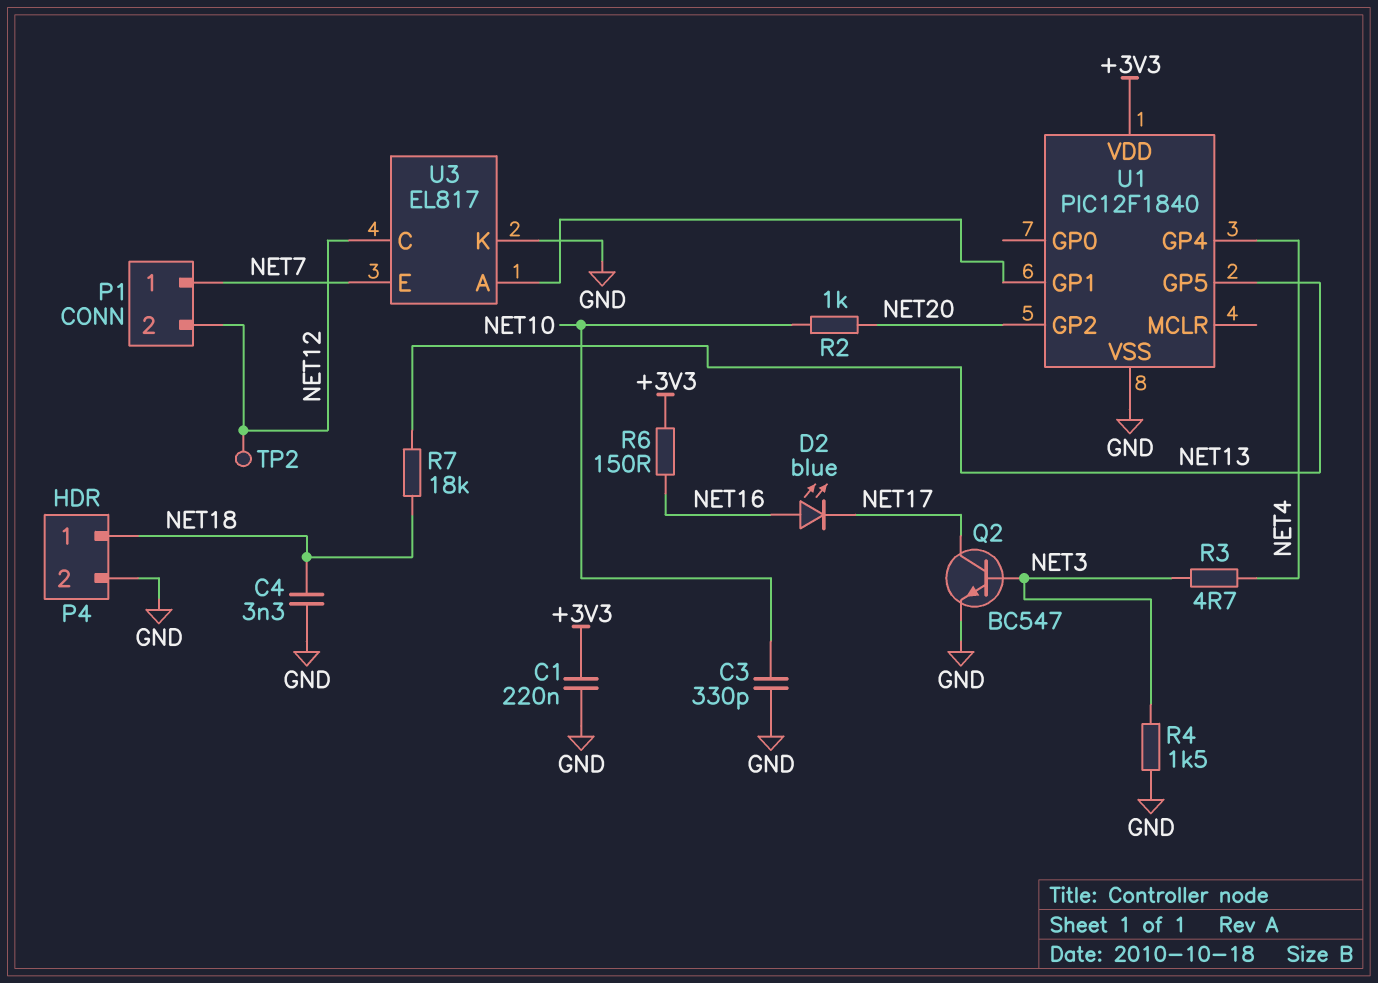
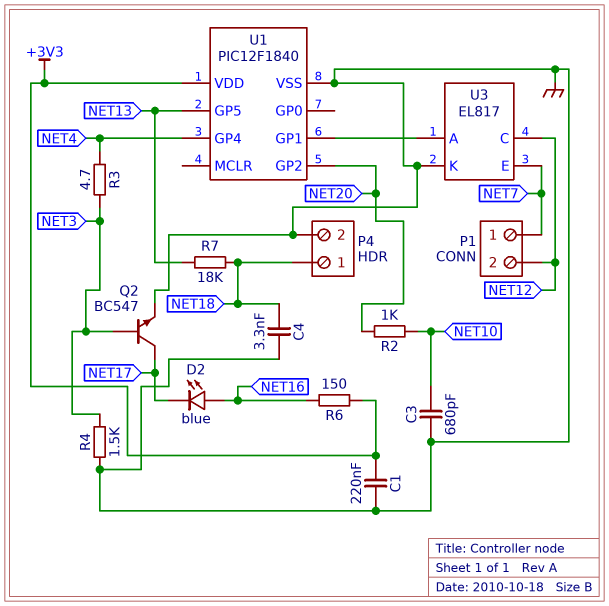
C3: 330pF (GND, NET10) -> 680pF (GND, NET10)
TP2: test point (NET12) -> none

